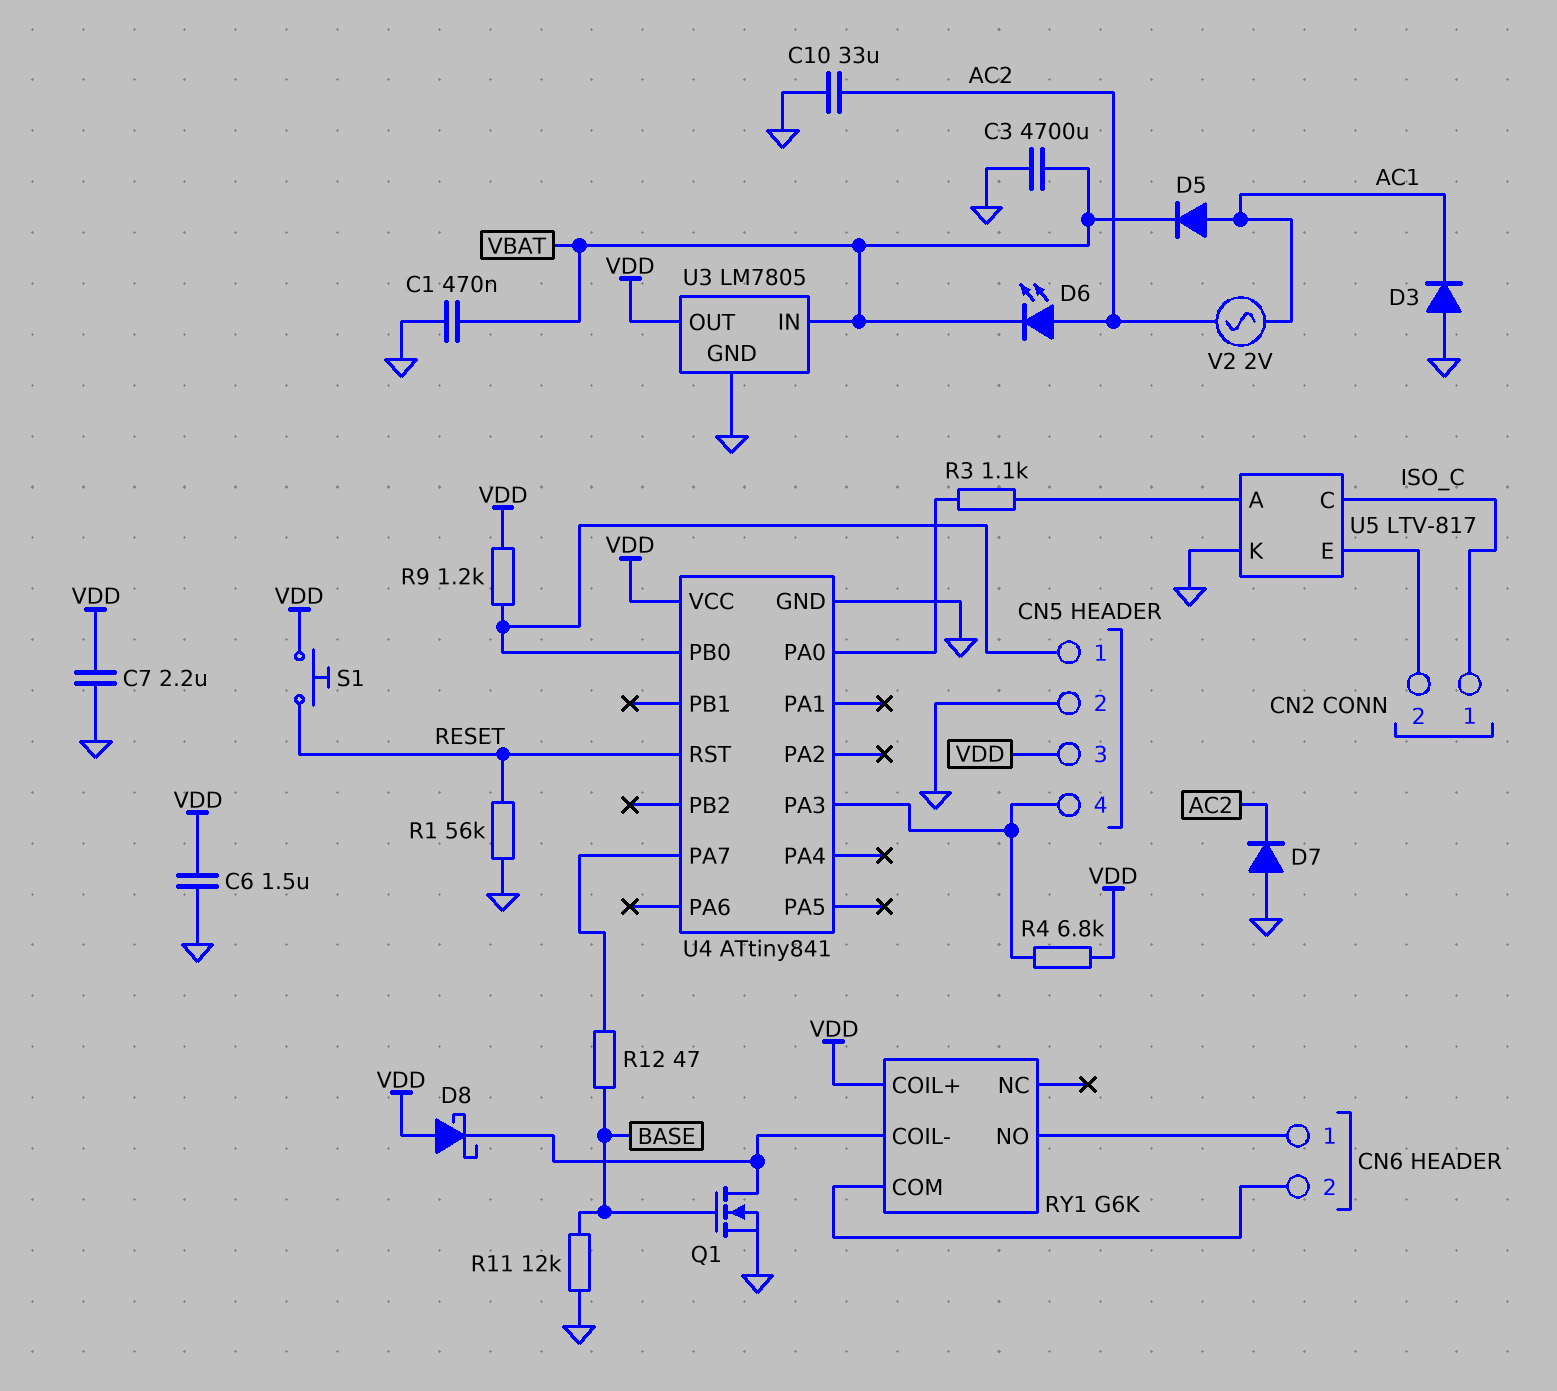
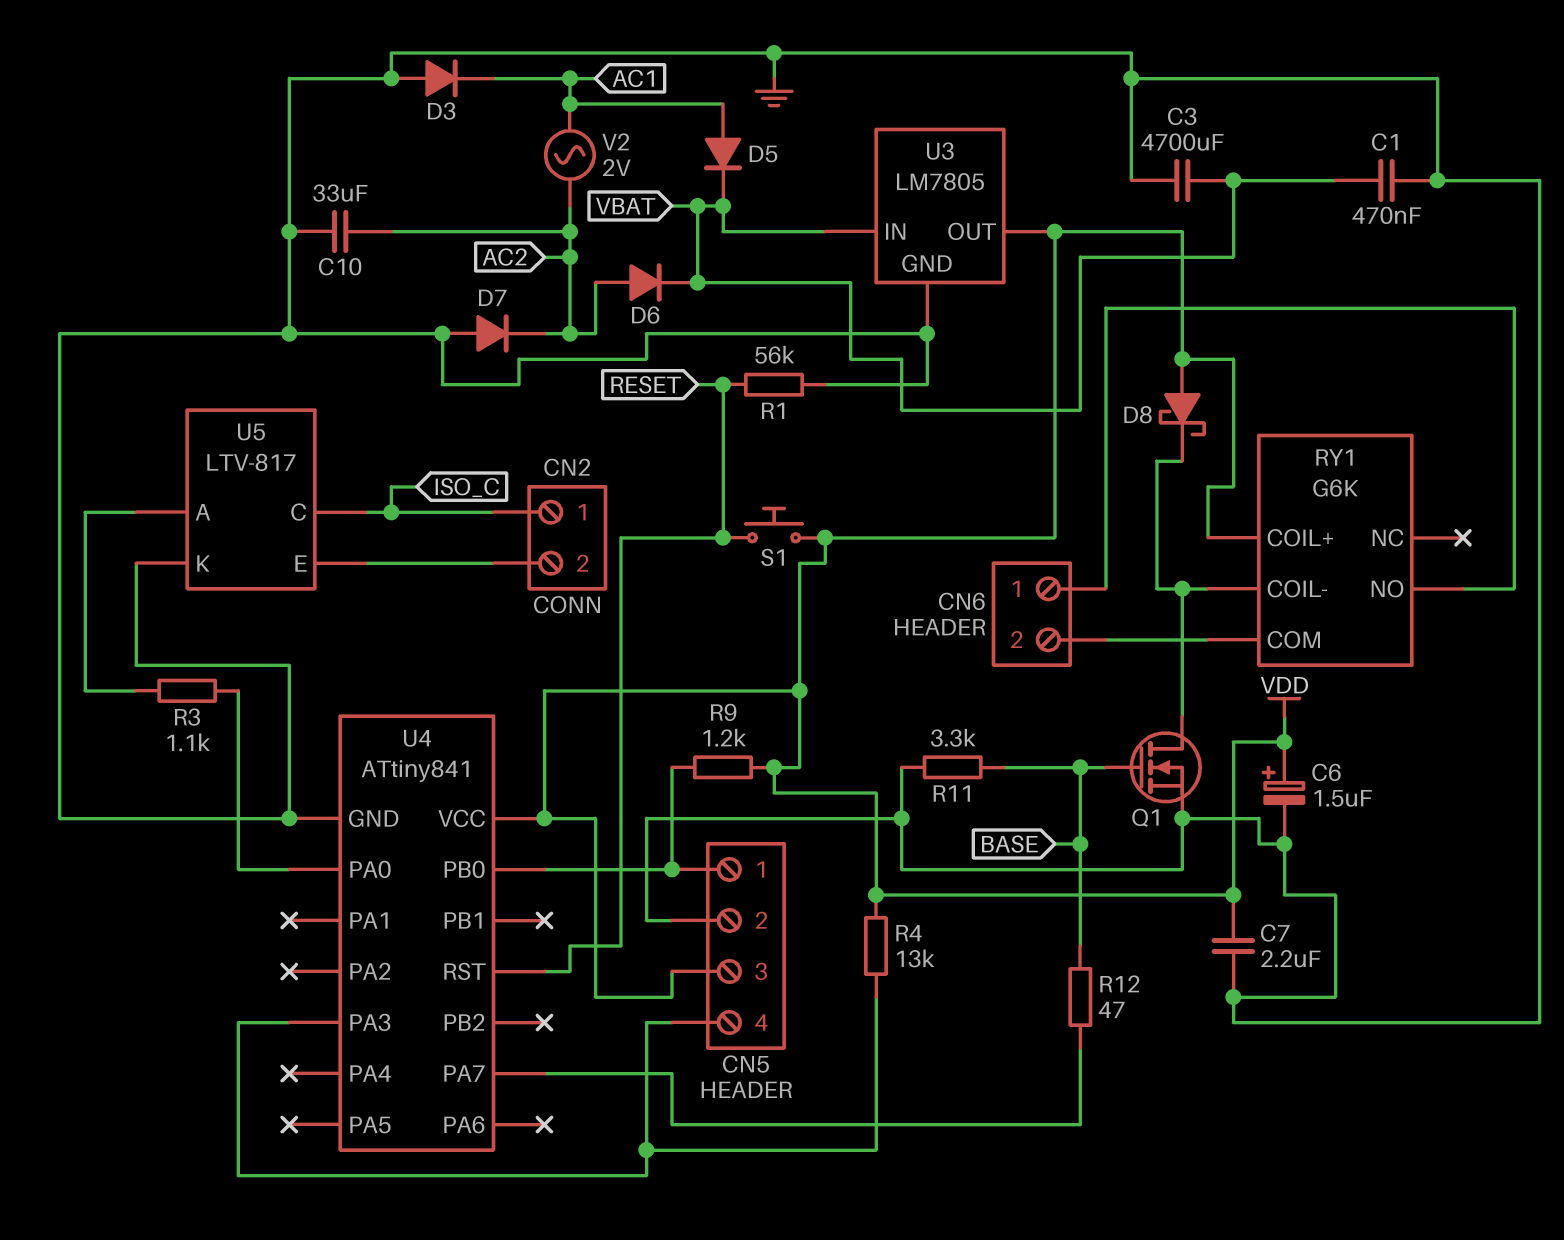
C6: 1.5uF (GND, VDD) -> 1.5uF (plus VDD, minus GND)
D6: LED (A AC2, K VBAT) -> diode (A AC2, K VBAT)
R4: 6.8k (CN5/4, VDD) -> 13k (CN5/4, VDD)
R11: 12k (BASE, GND) -> 3.3k (BASE, GND)

